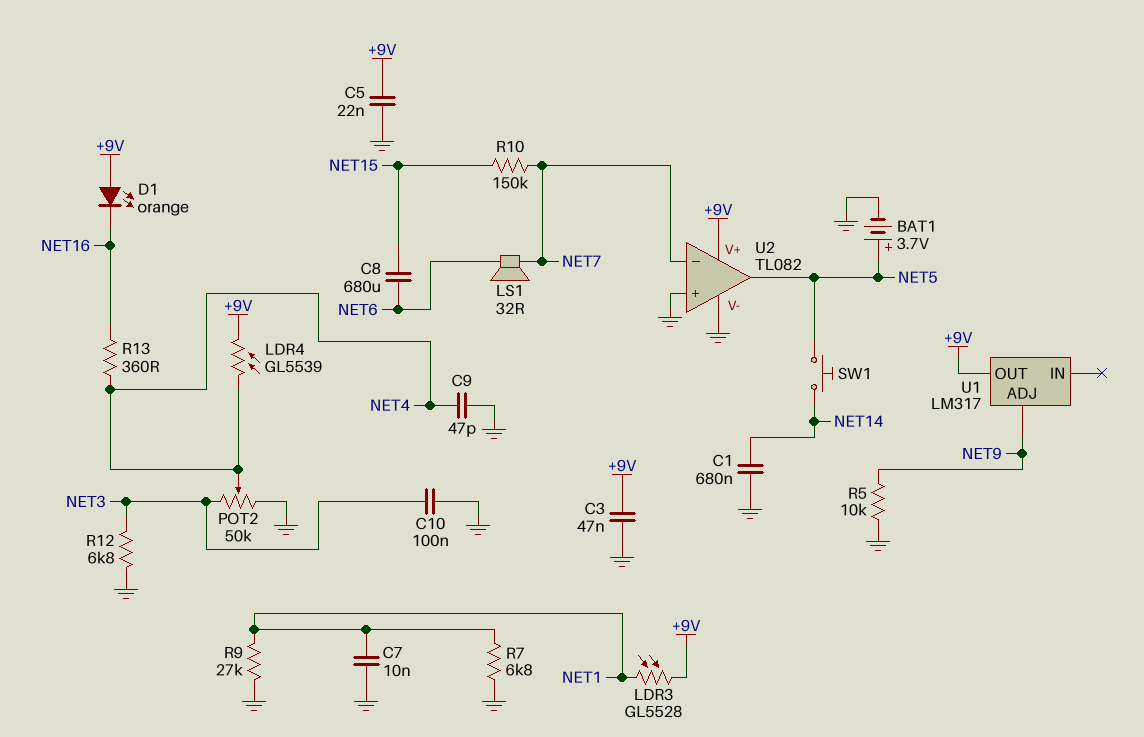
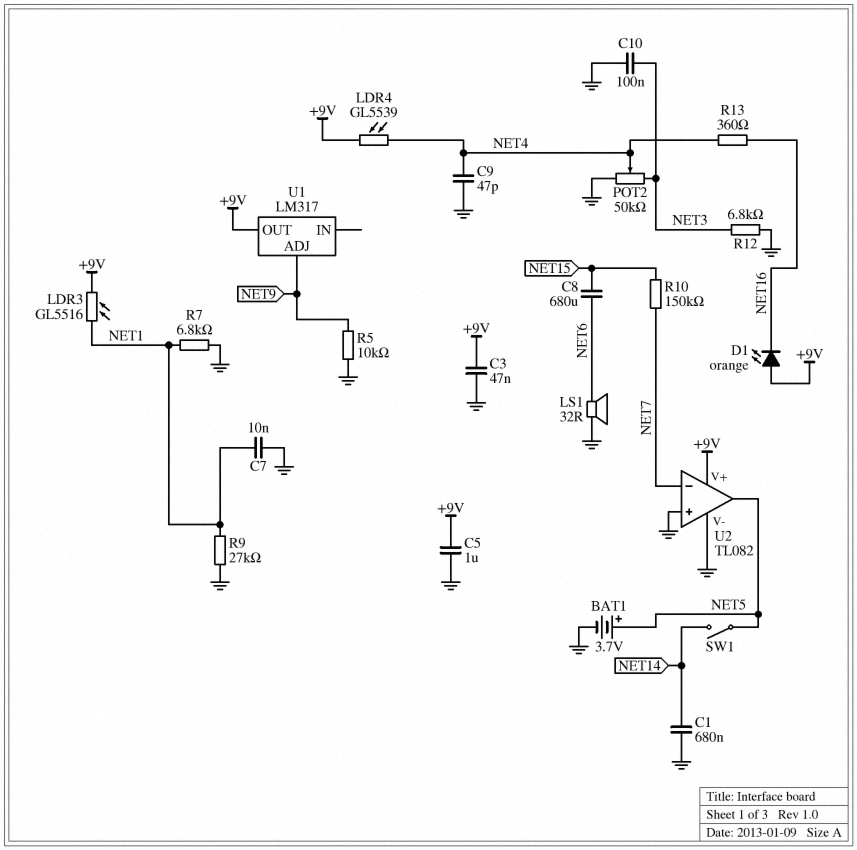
C5: 22nF (+9V, GND) -> 1uF (+9V, GND)
LDR3: GL5528 (+9V, NET1) -> GL5516 (+9V, NET1)
LS1: speaker 32R (NET6, NET7) -> speaker 32R (GND, NET6)
SW1: button (NET5, NET14) -> switch (NET5, NET14)

